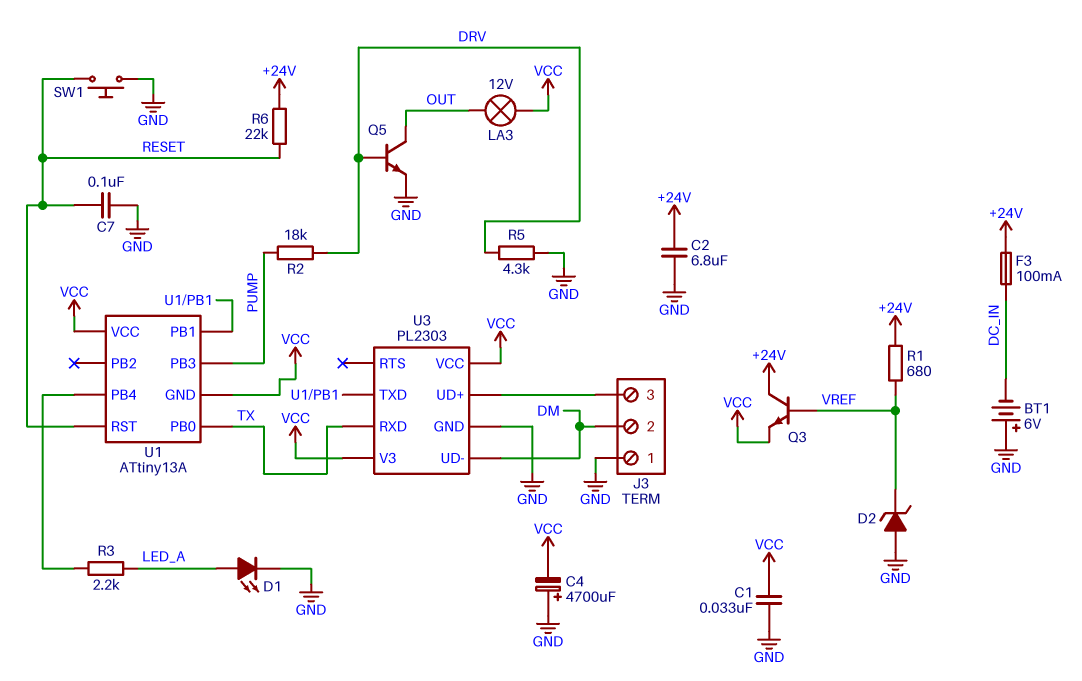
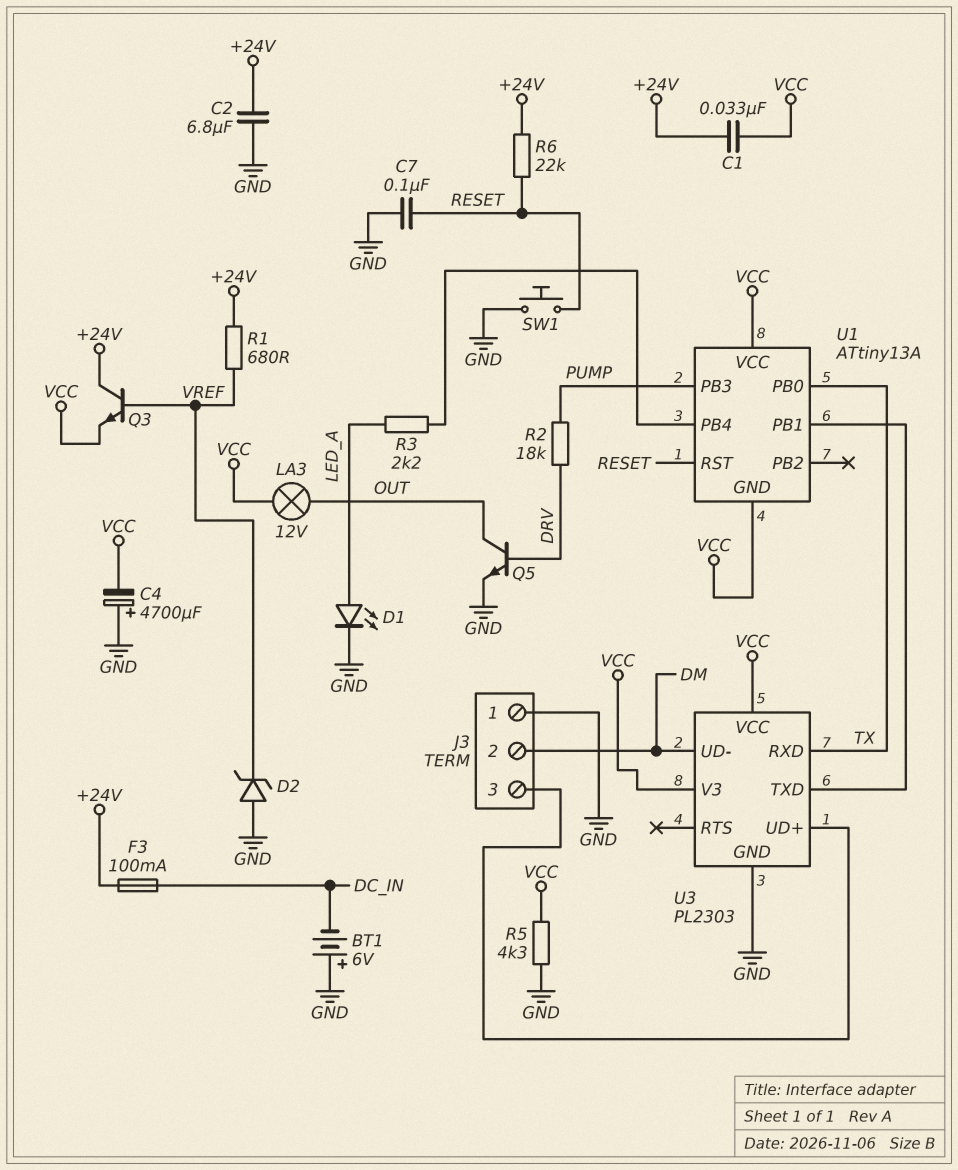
C1: 33nF (GND, VCC) -> 33nF (+24V, VCC)
R5: 4.3k (DRV, GND) -> 4.3k (GND, VCC)

